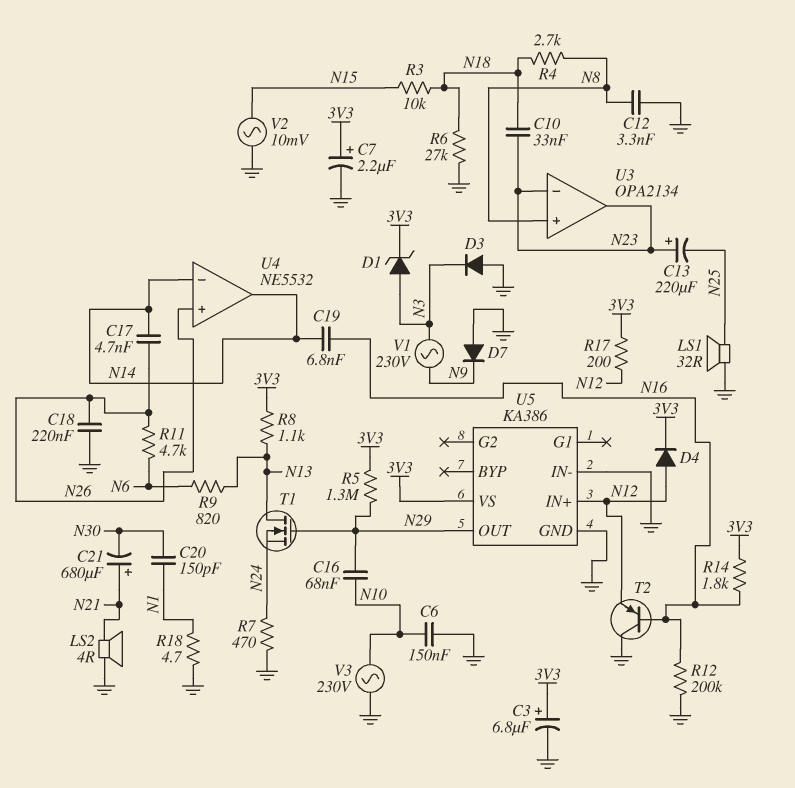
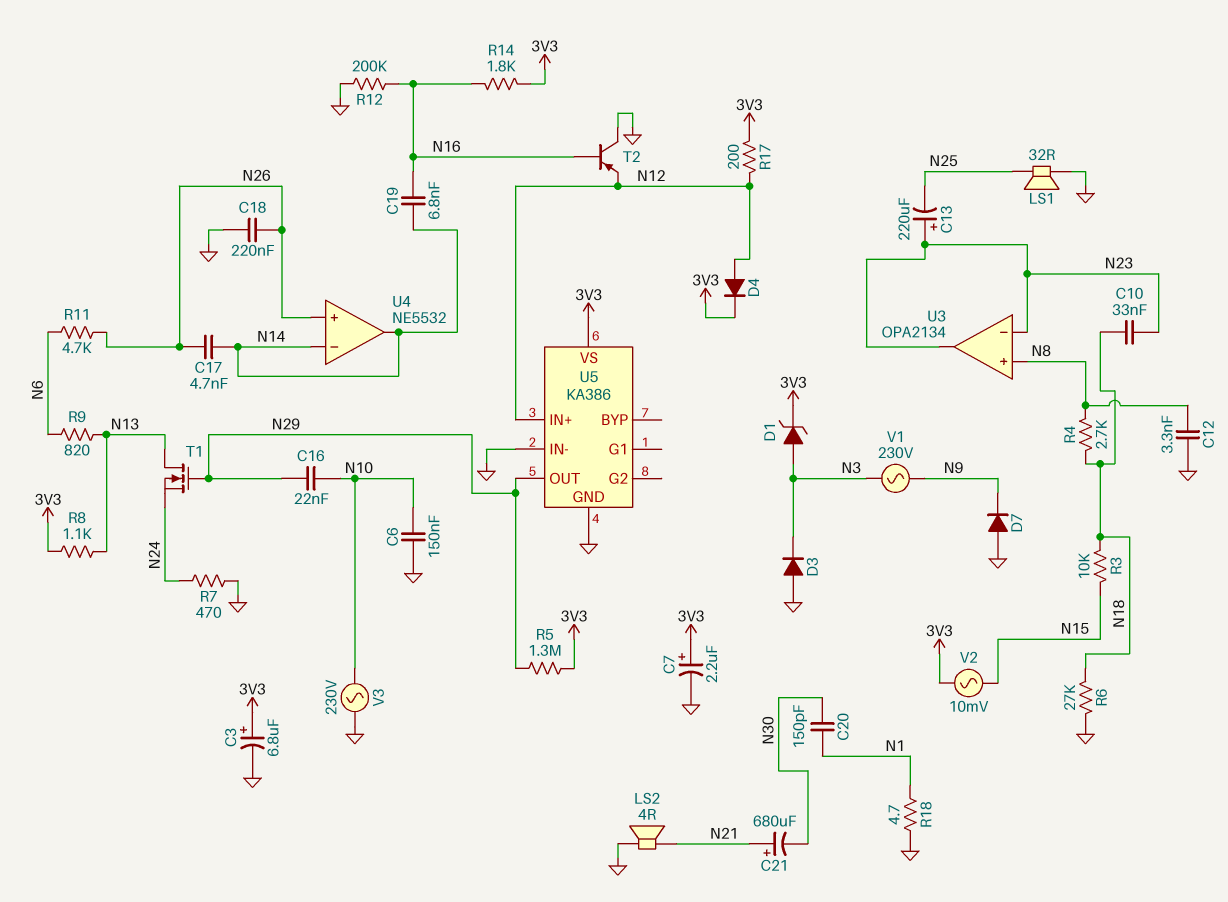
C16: 68nF (N10, N29) -> 22nF (N10, N29)
V2: AC 10mV (GND, N15) -> AC 10mV (3V3, N15)

